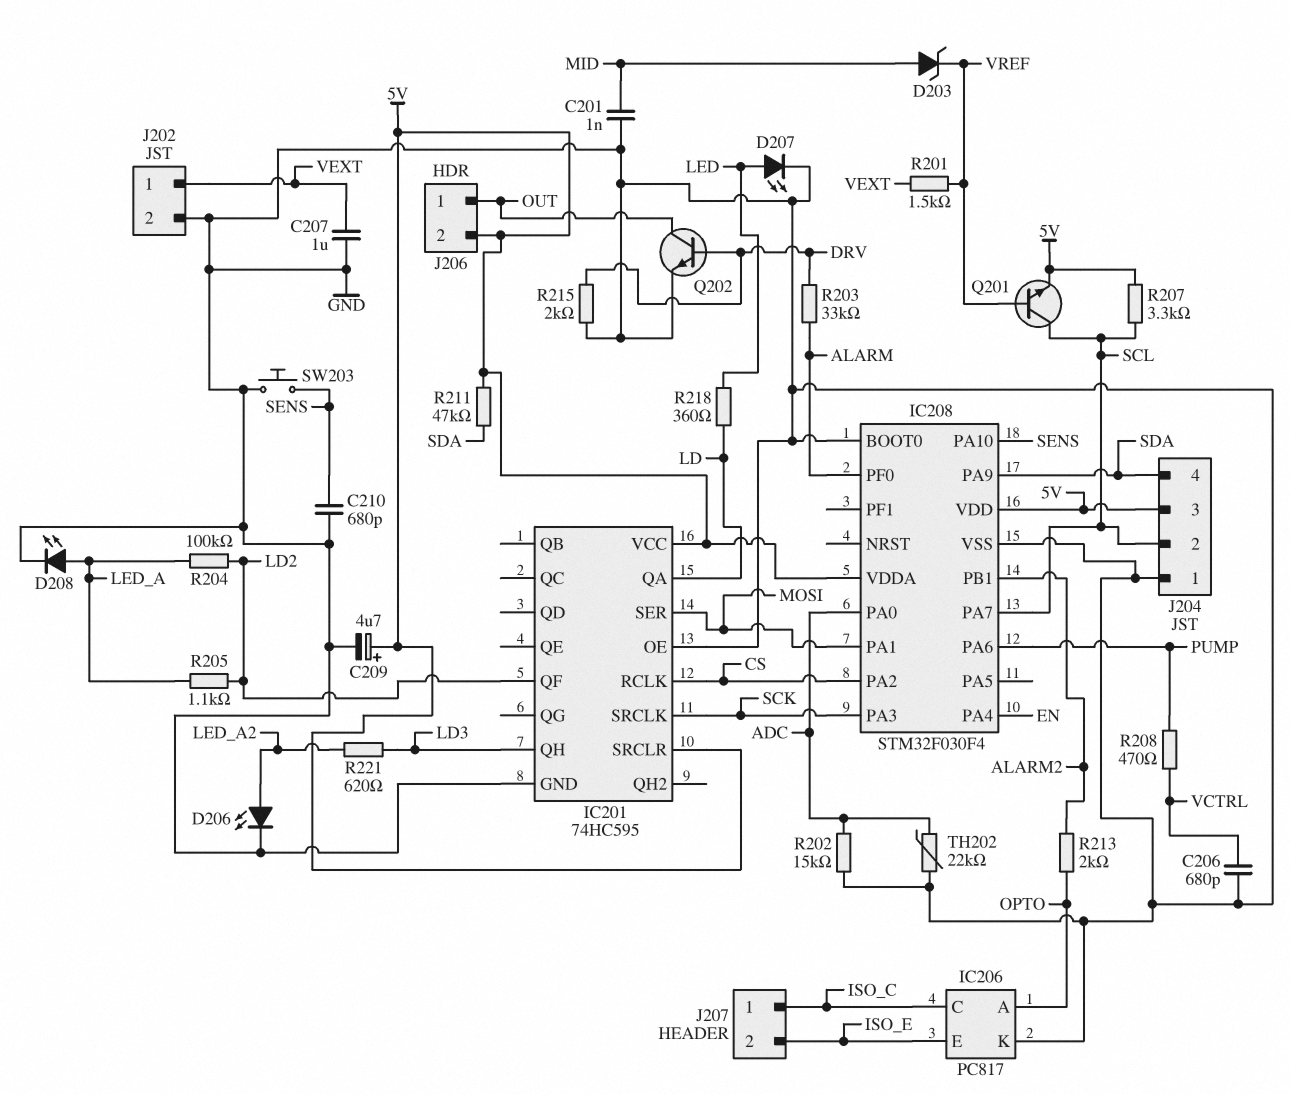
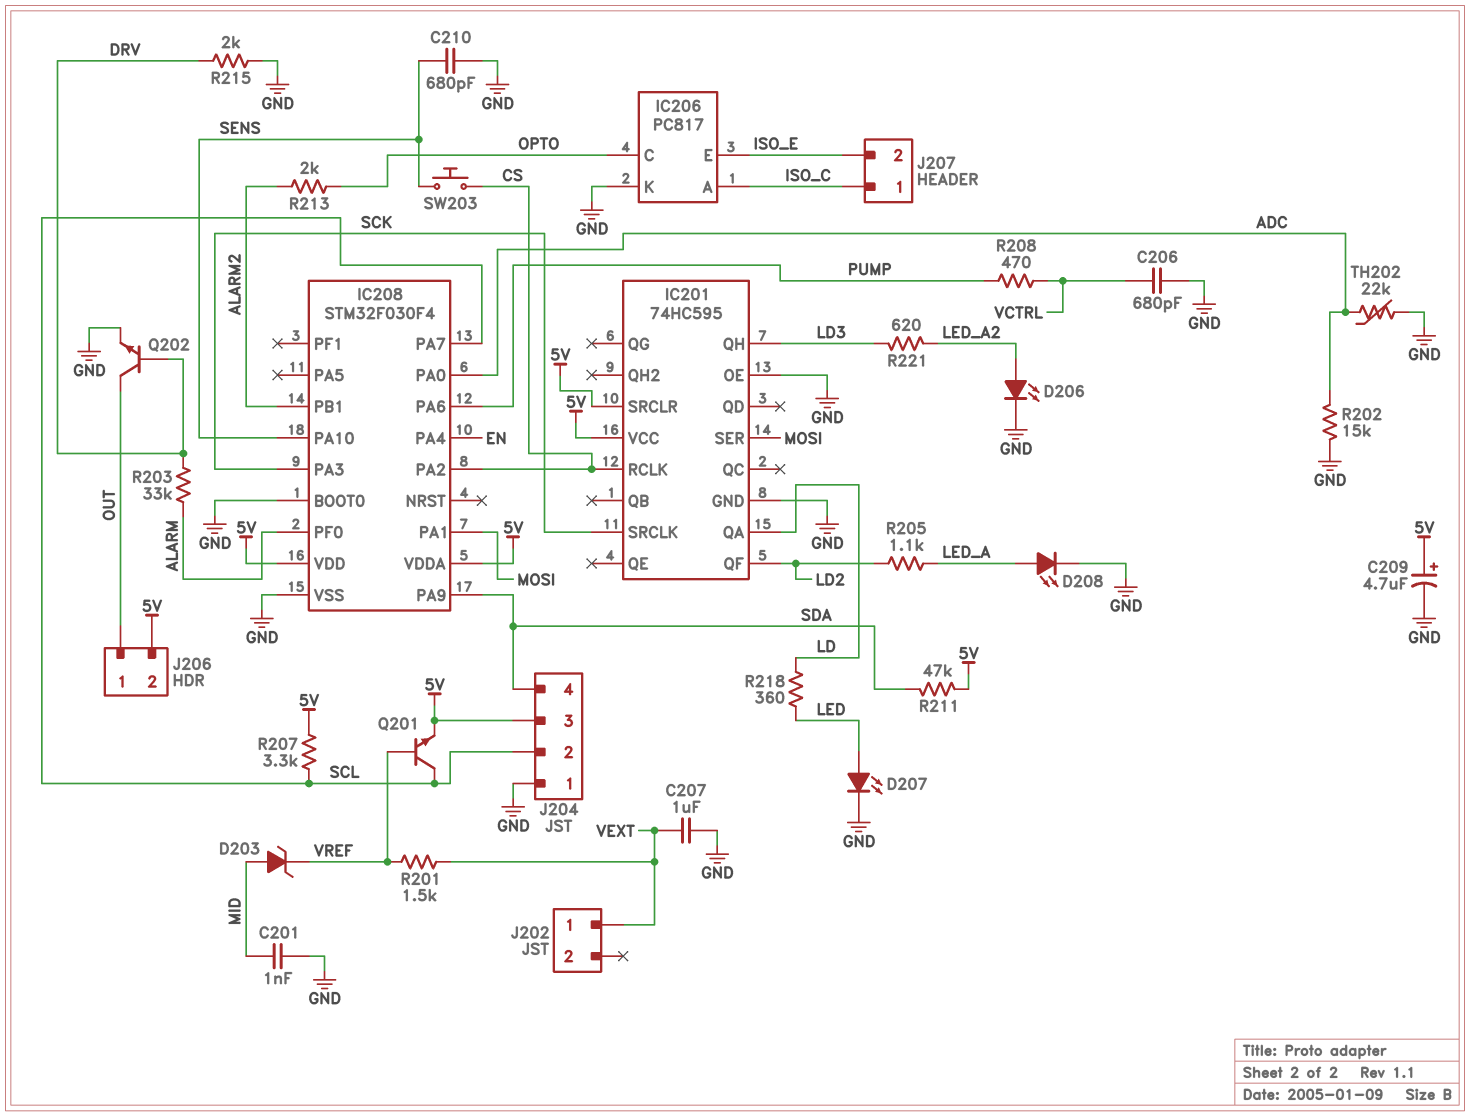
IC206 pin A: OPTO -> ISO_C
IC206 pin C: ISO_C -> OPTO
J202 pin 2: GND -> none
R204: 100k (LD2, LED_A) -> none
SW203: button (GND, SENS) -> button (CS, SENS)

